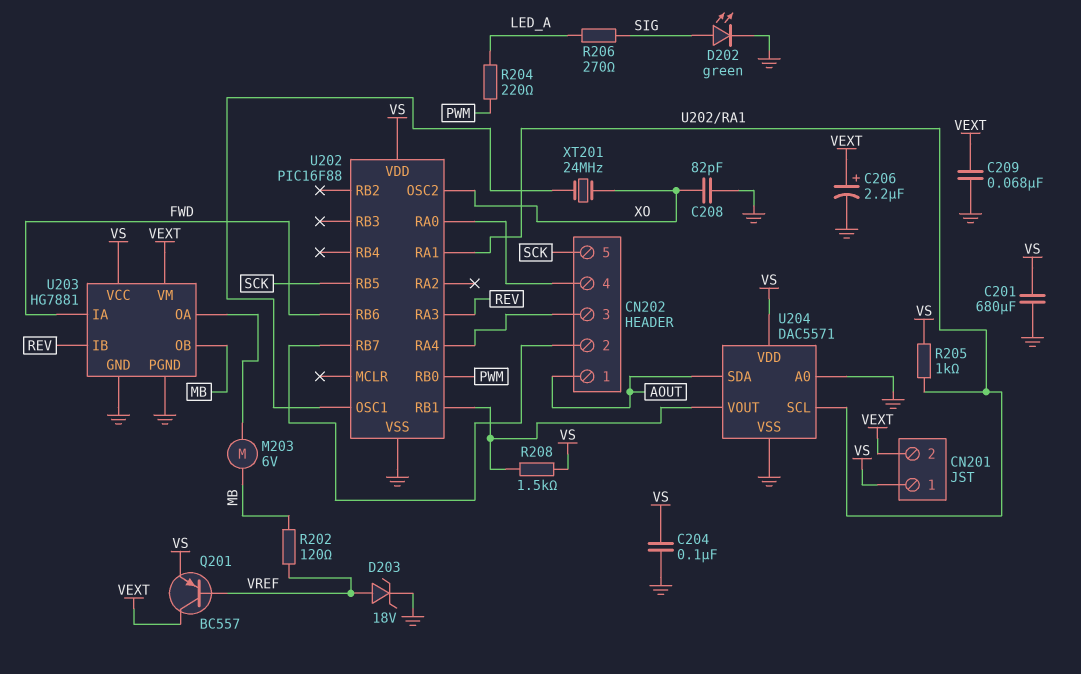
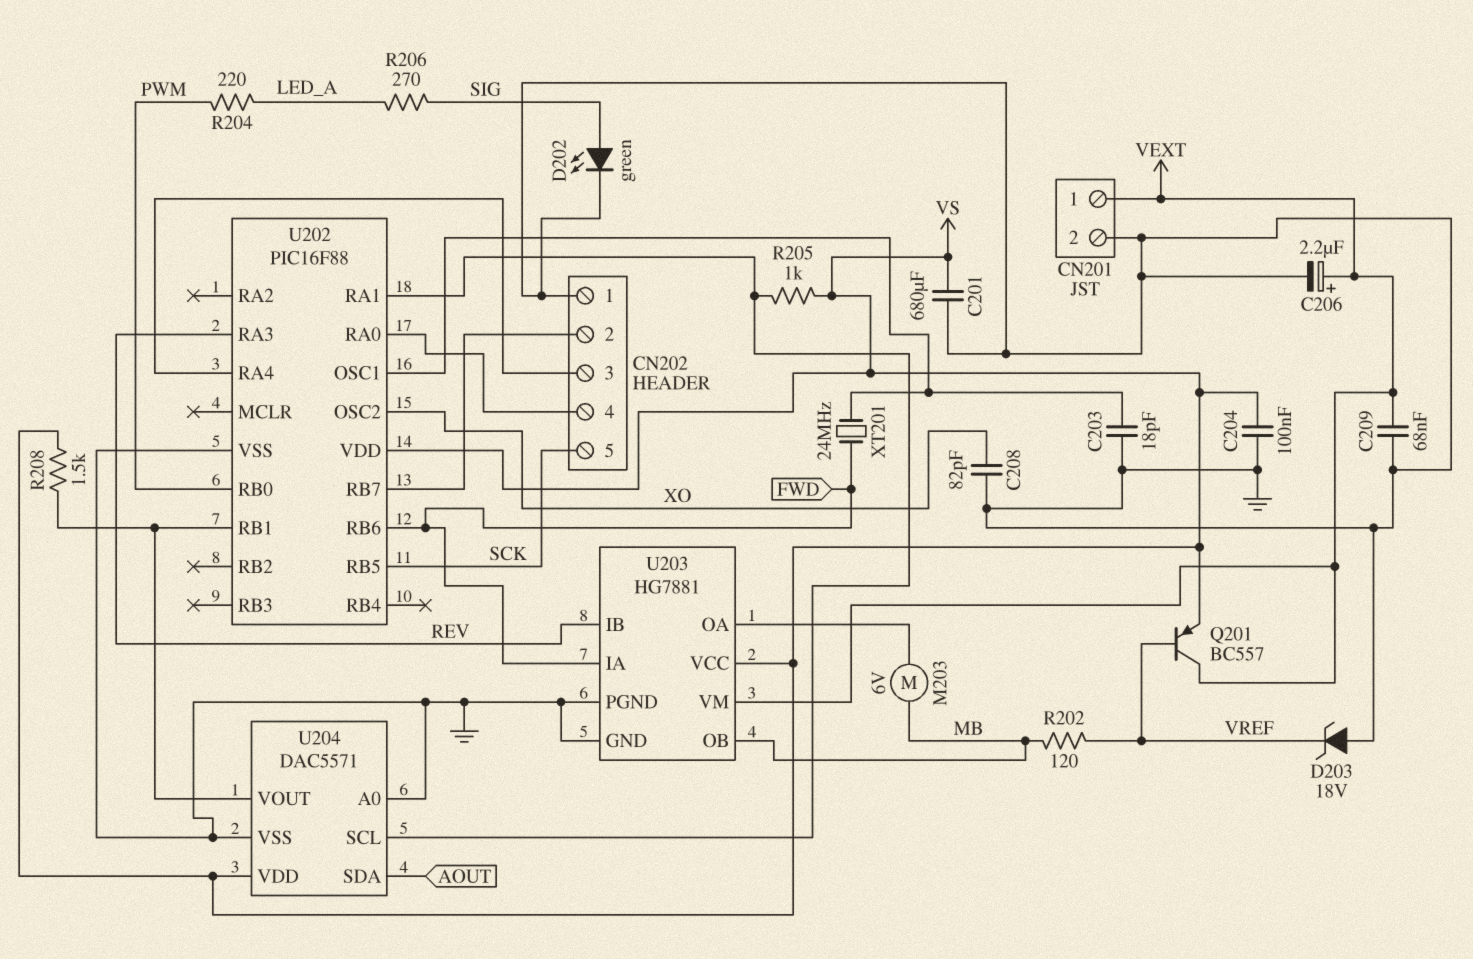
C203: none -> 18pF (GND, U202/OSC1)
CN201 pin 1: VS -> VEXT
CN201 pin 2: VEXT -> GND
CN202 pin 1: AOUT -> GND
D203: zener 18V (A VREF, K GND) -> zener 18V (A GND, K VREF)
XT201: 24MHz (U202/OSC1, XO) -> 24MHz (FWD, U202/OSC1)

